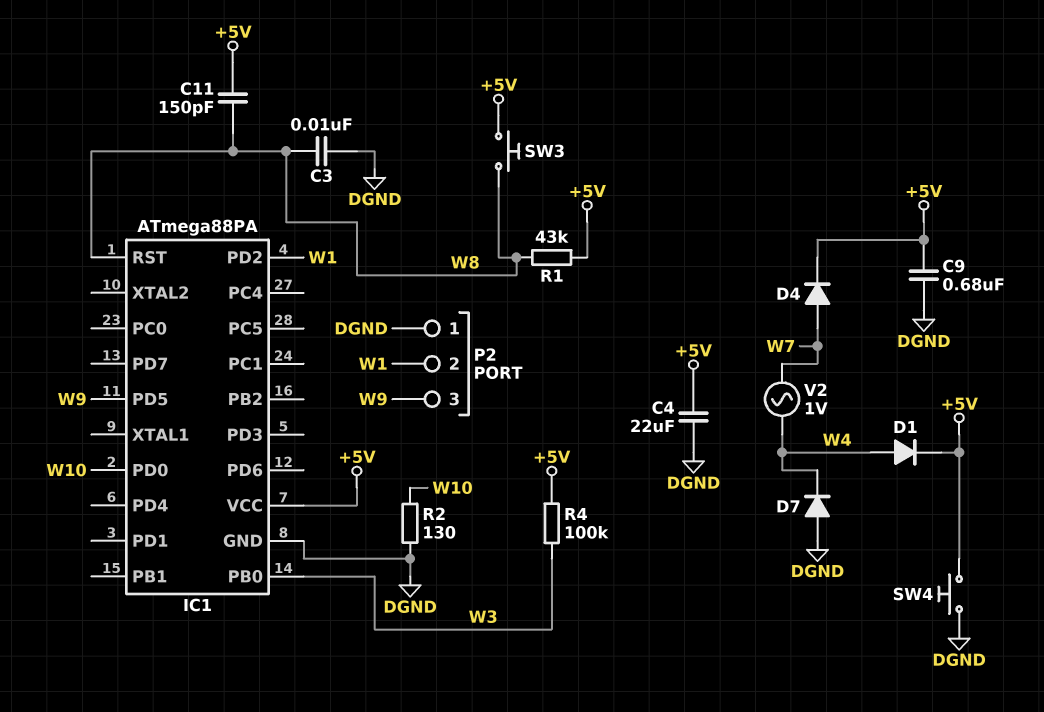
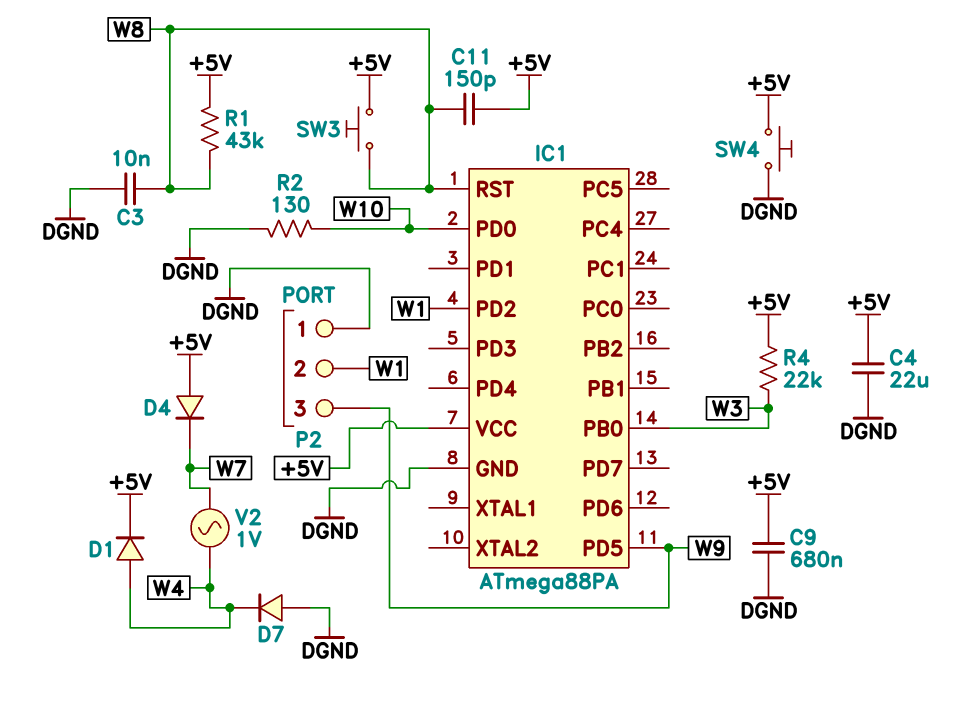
D4: diode (A W7, K +5V) -> diode (A +5V, K W7)
R4: 100k (+5V, W3) -> 22k (+5V, W3)

